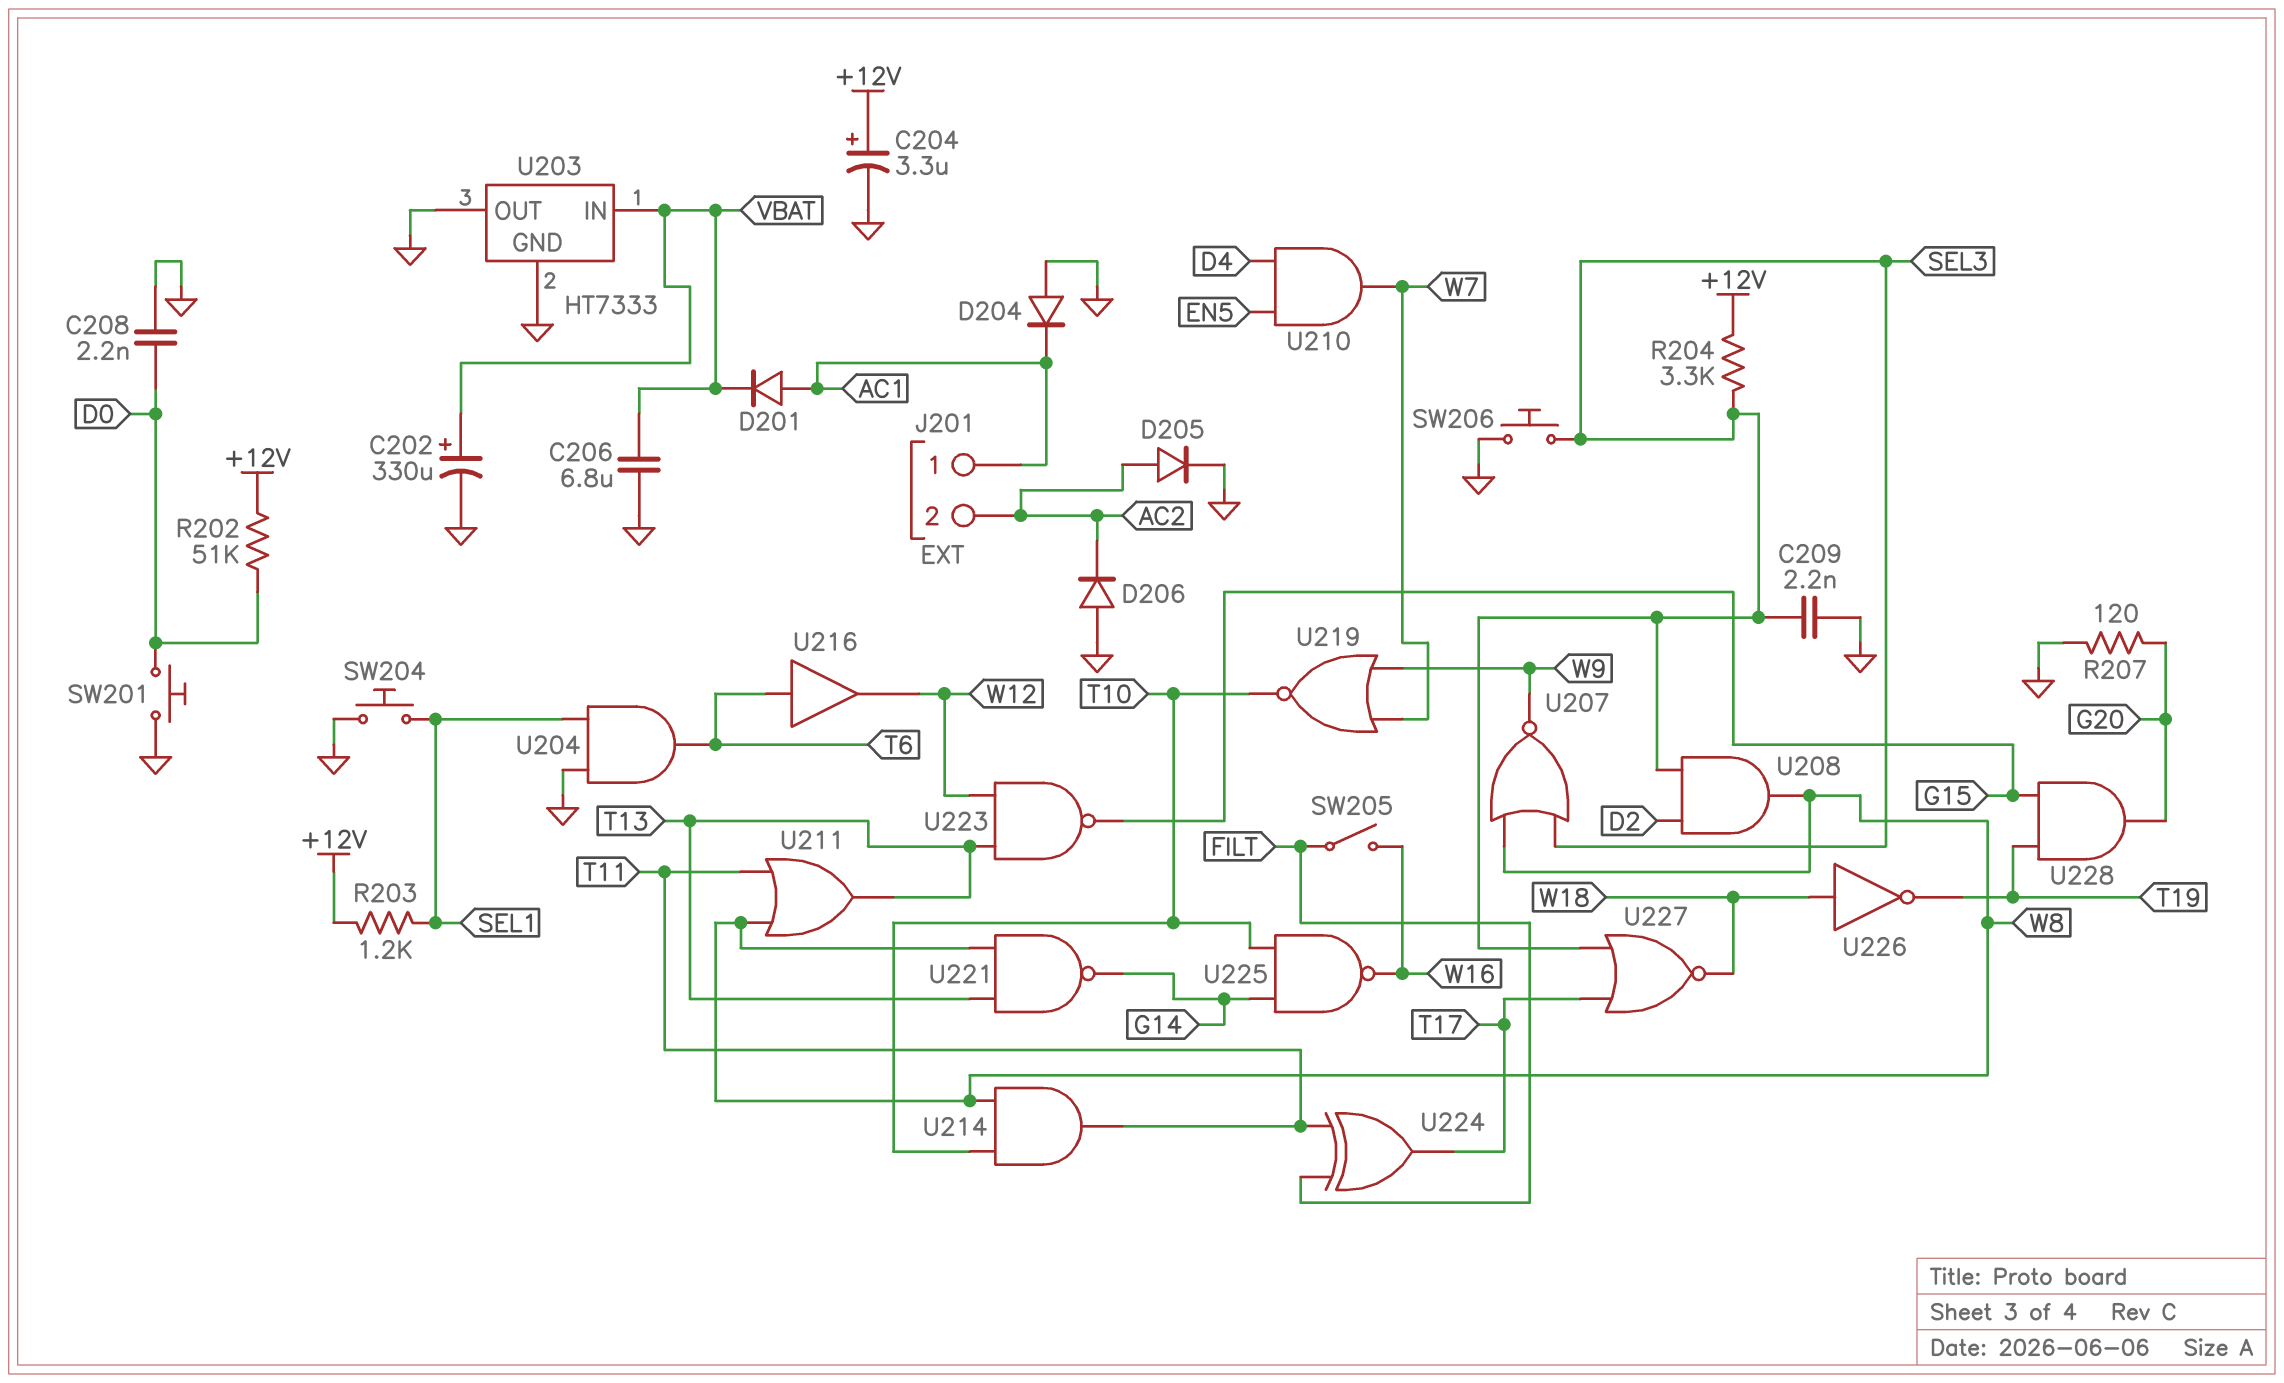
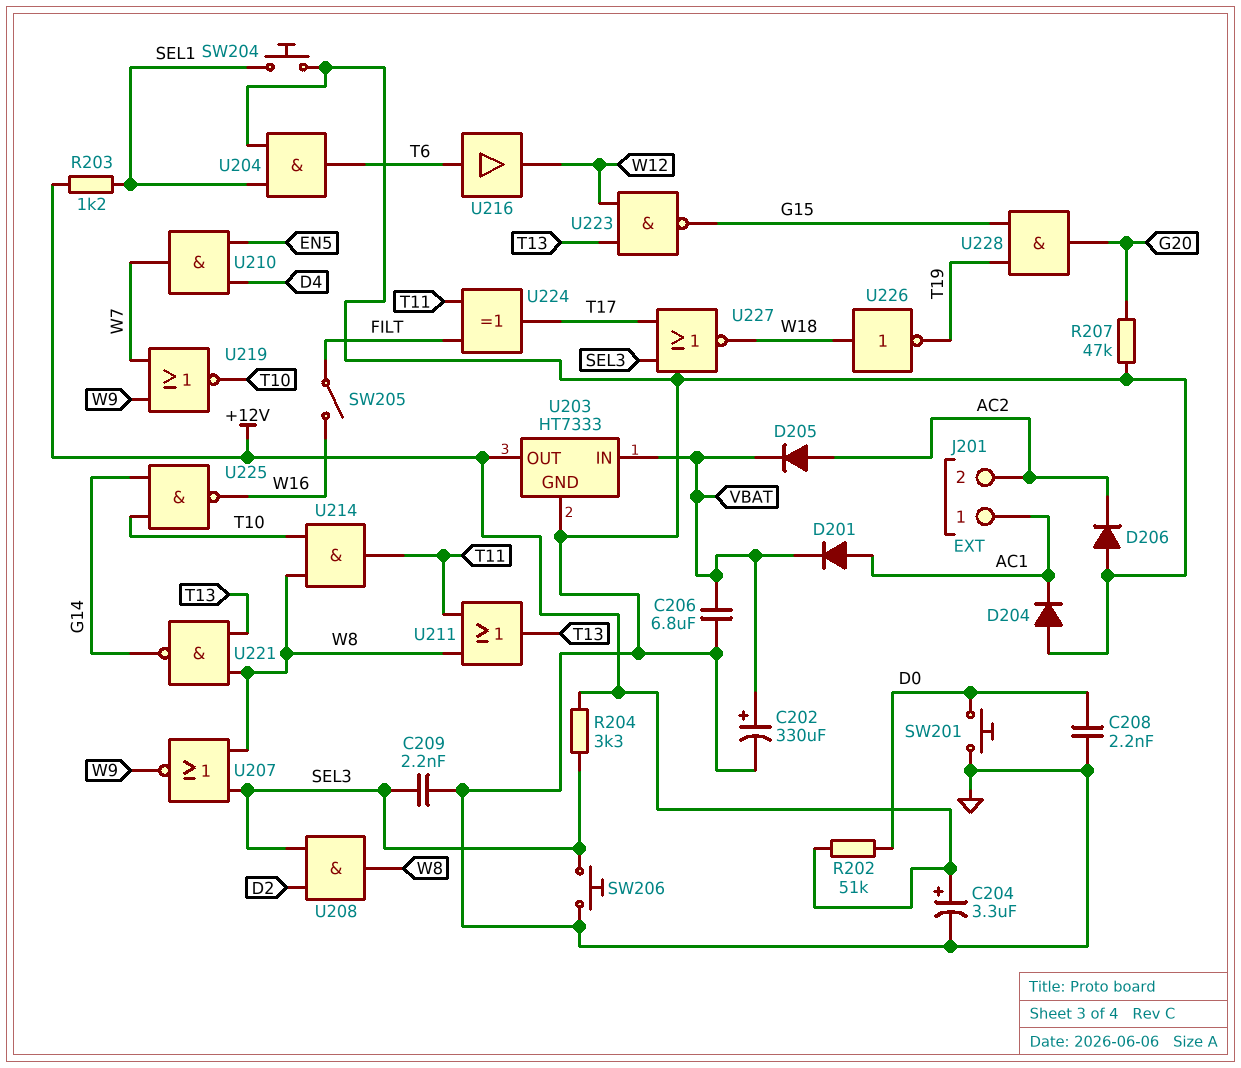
D205: diode (A AC2, K GND) -> diode (A AC2, K VBAT)
R207: 120 (G20, GND) -> 47k (G20, GND)
U203 pin OUT: GND -> +12V

